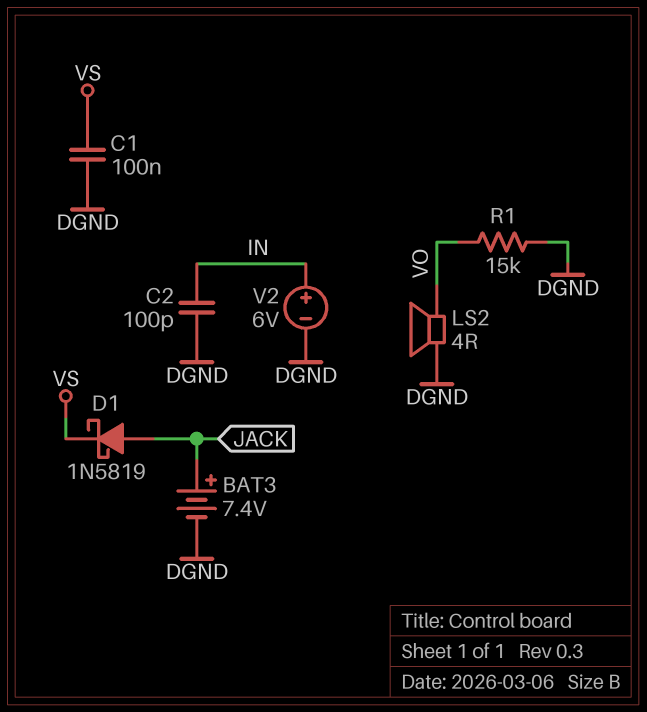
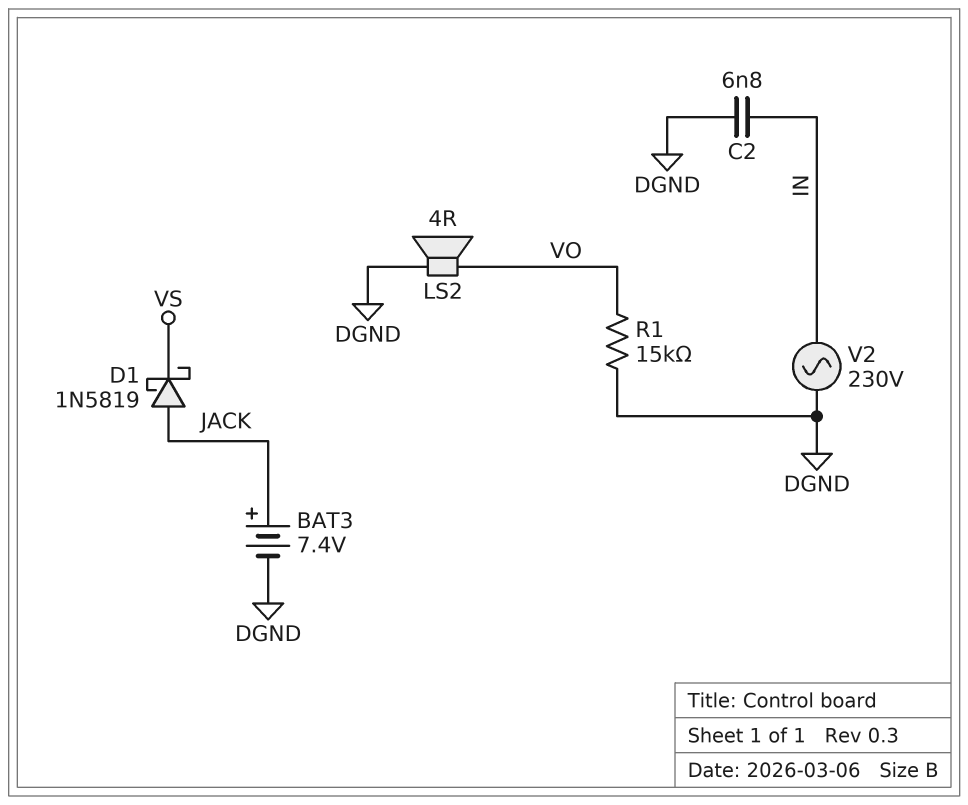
C1: 100nF (DGND, VS) -> none
C2: 100pF (DGND, IN) -> 6.8nF (DGND, IN)
V2: 6V (plus IN, minus DGND) -> AC 230V (DGND, IN)

